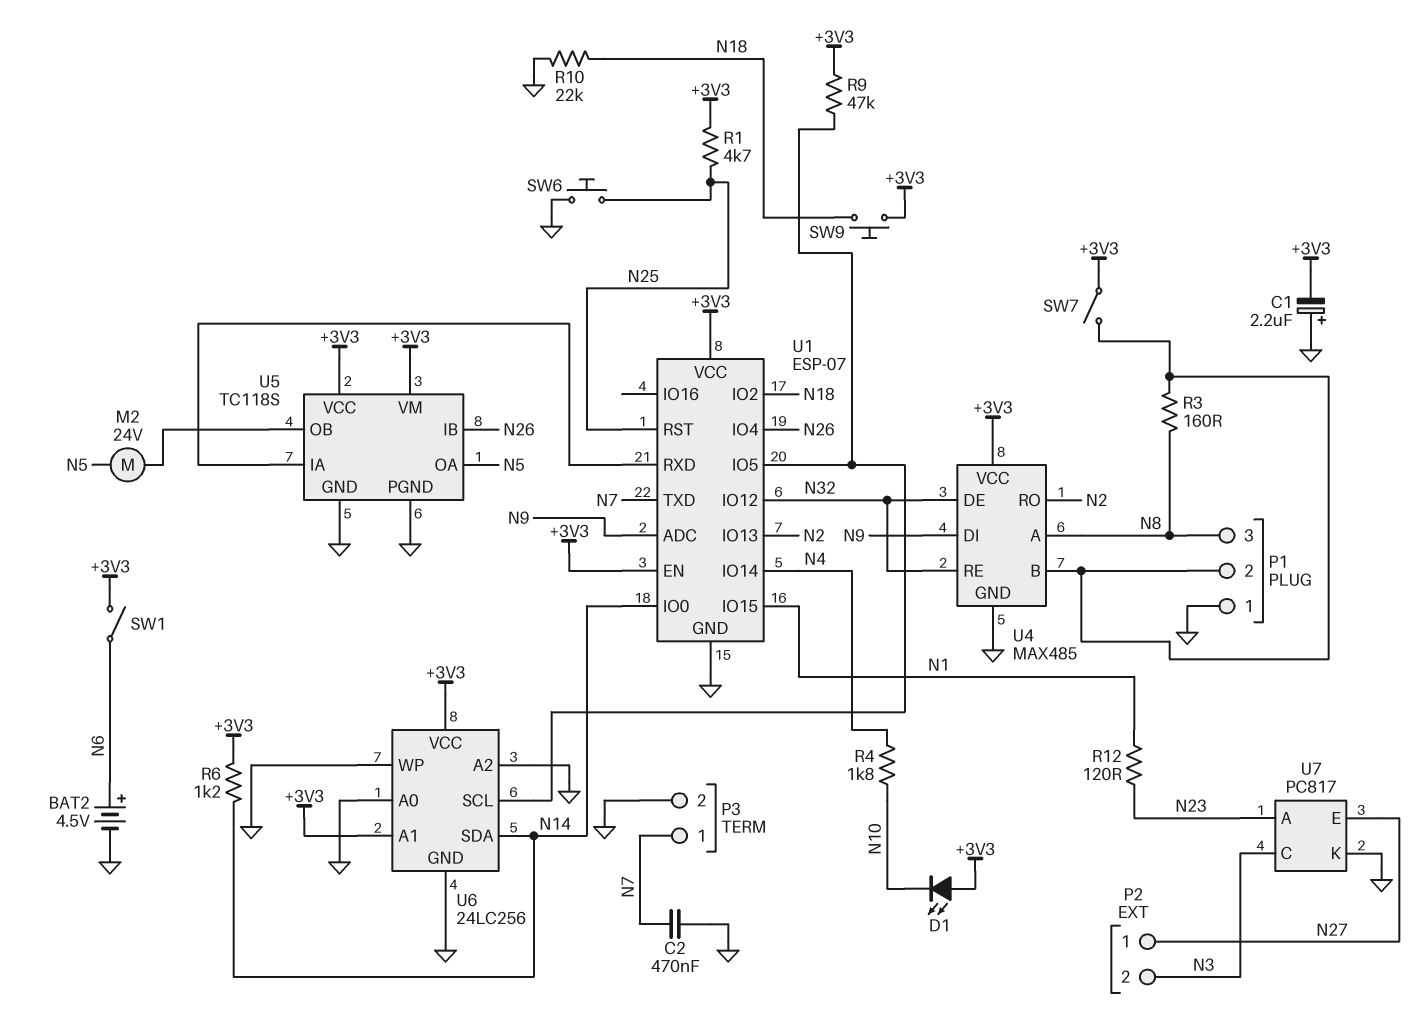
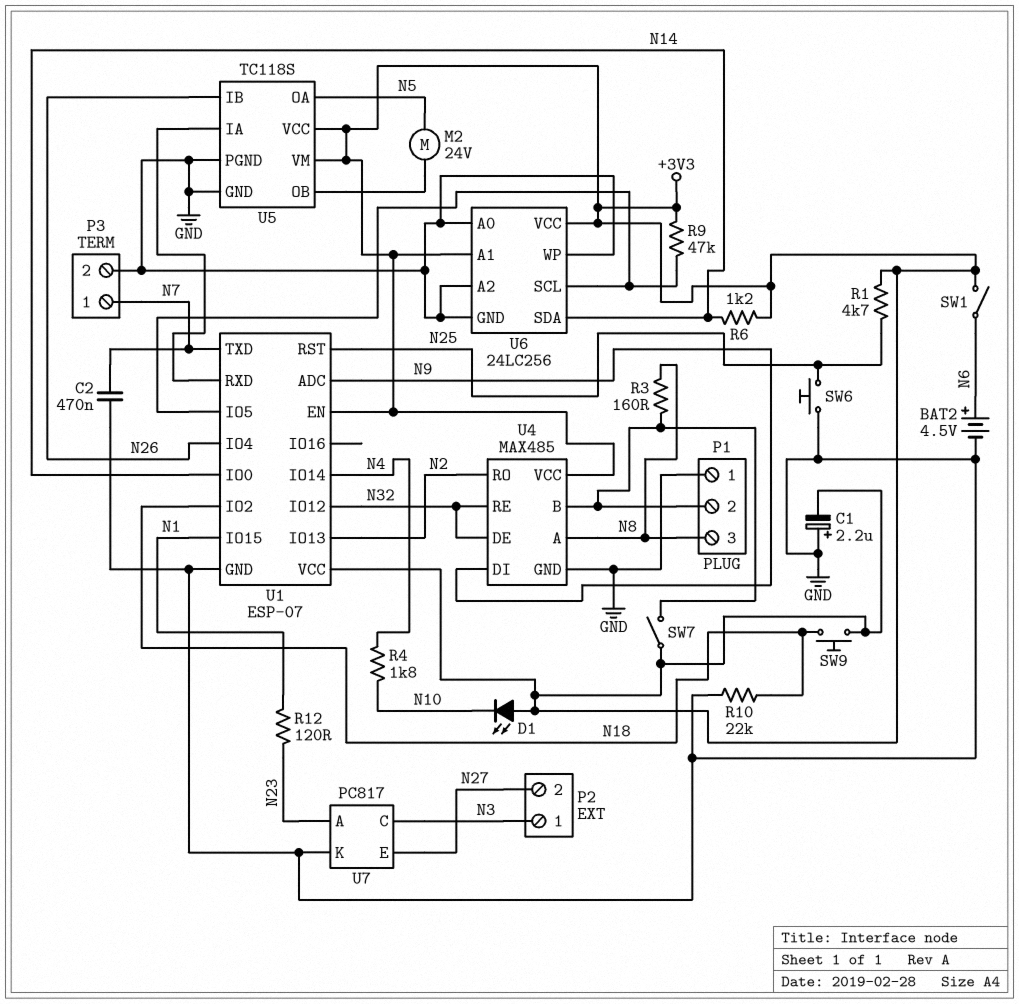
P2 pin 1: N27 -> N3
P2 pin 2: N3 -> N27

